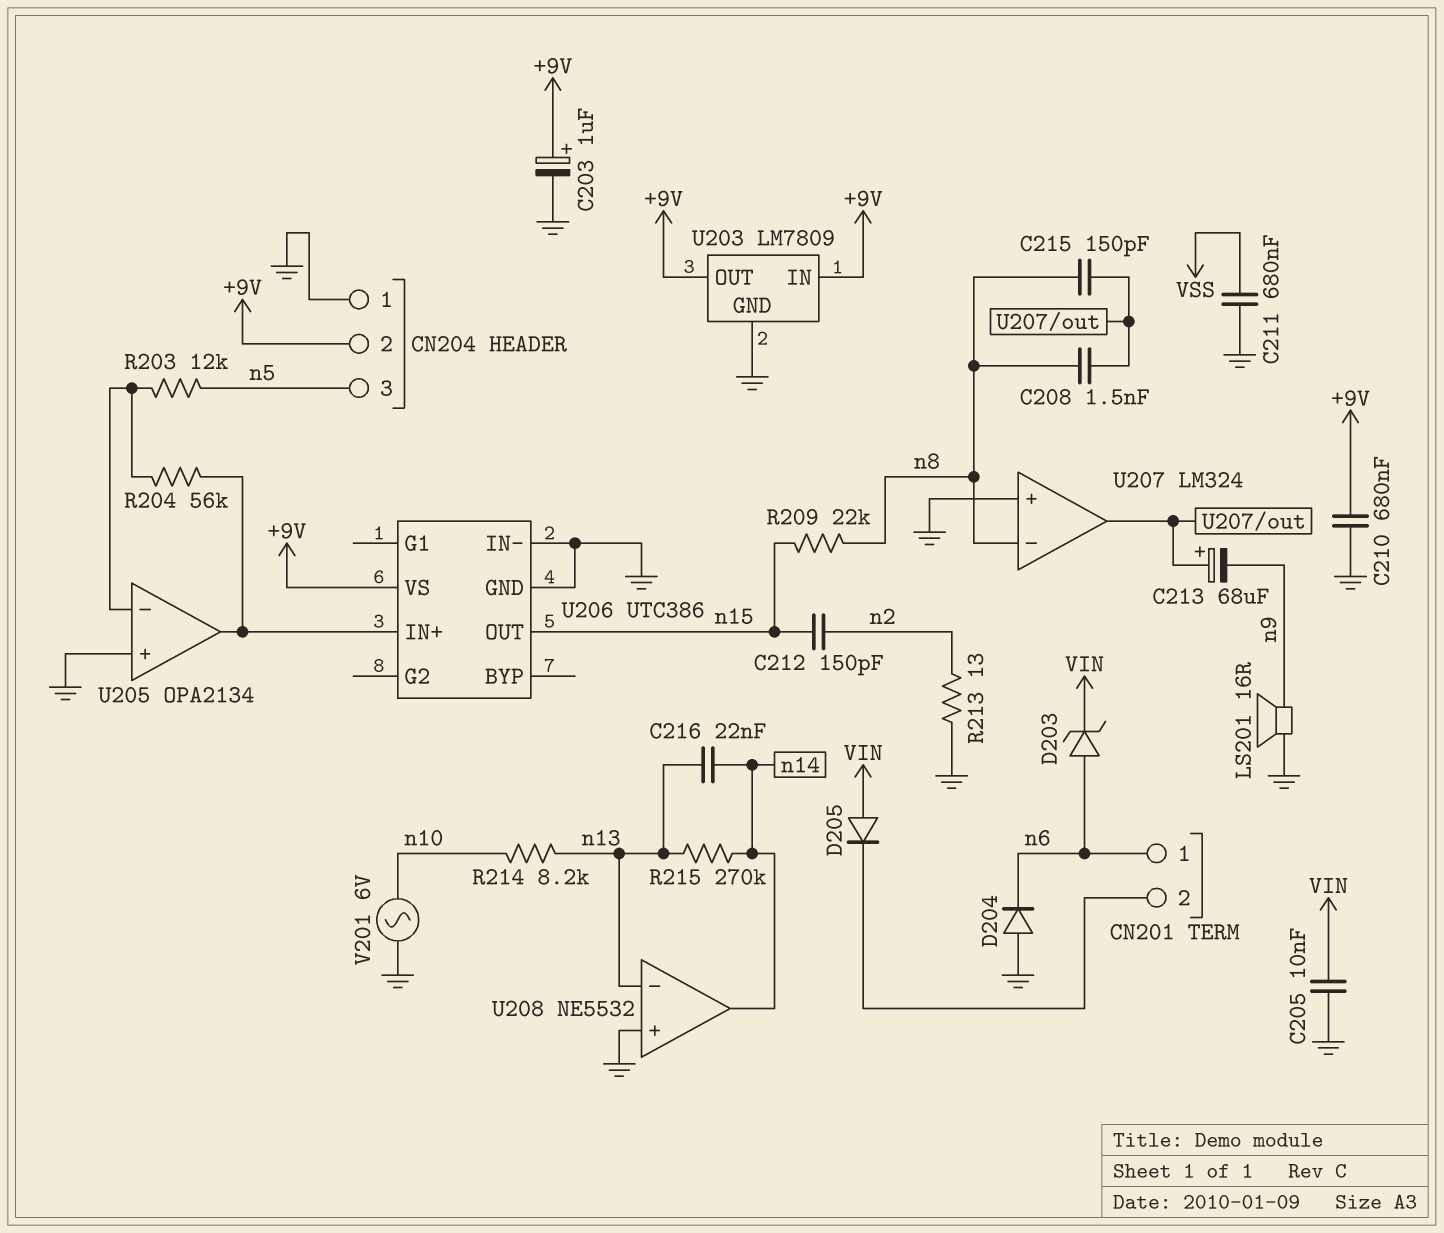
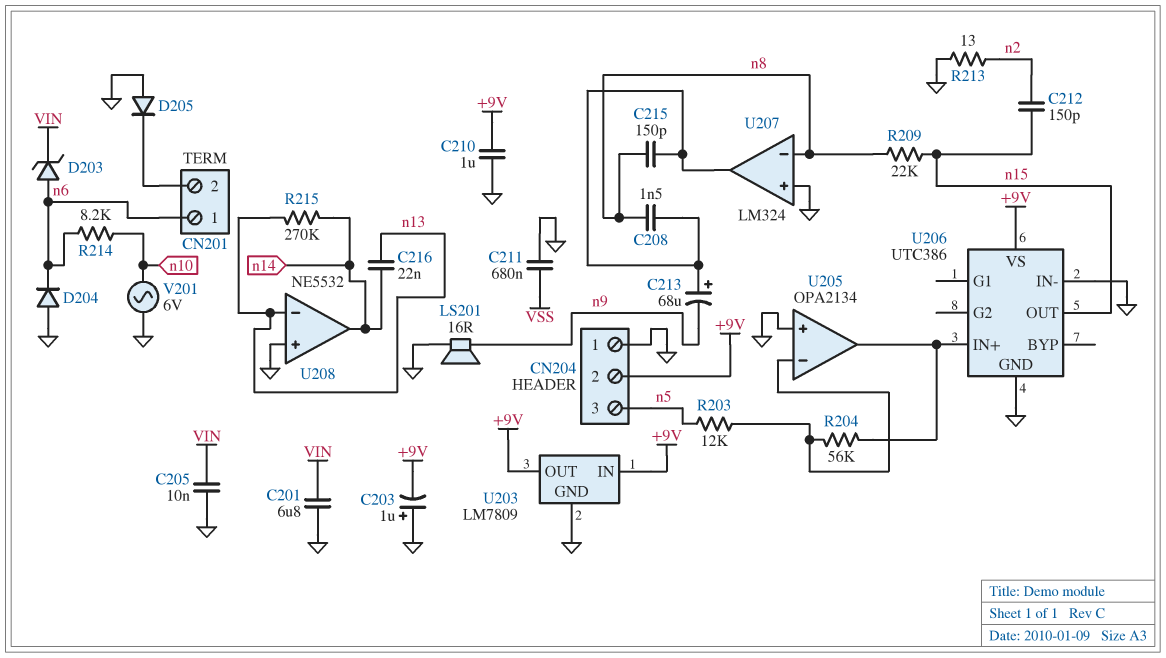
C201: none -> 6.8uF (GND, VIN)
C203: 1uF (plus +9V, minus GND) -> 1uF (plus GND, minus +9V)
C210: 680nF (+9V, GND) -> 1uF (+9V, GND)
D205: diode (A VIN, K CN201/2) -> diode (A GND, K CN201/2)
R214: 8.2k (n10, n13) -> 8.2k (n6, n10)

